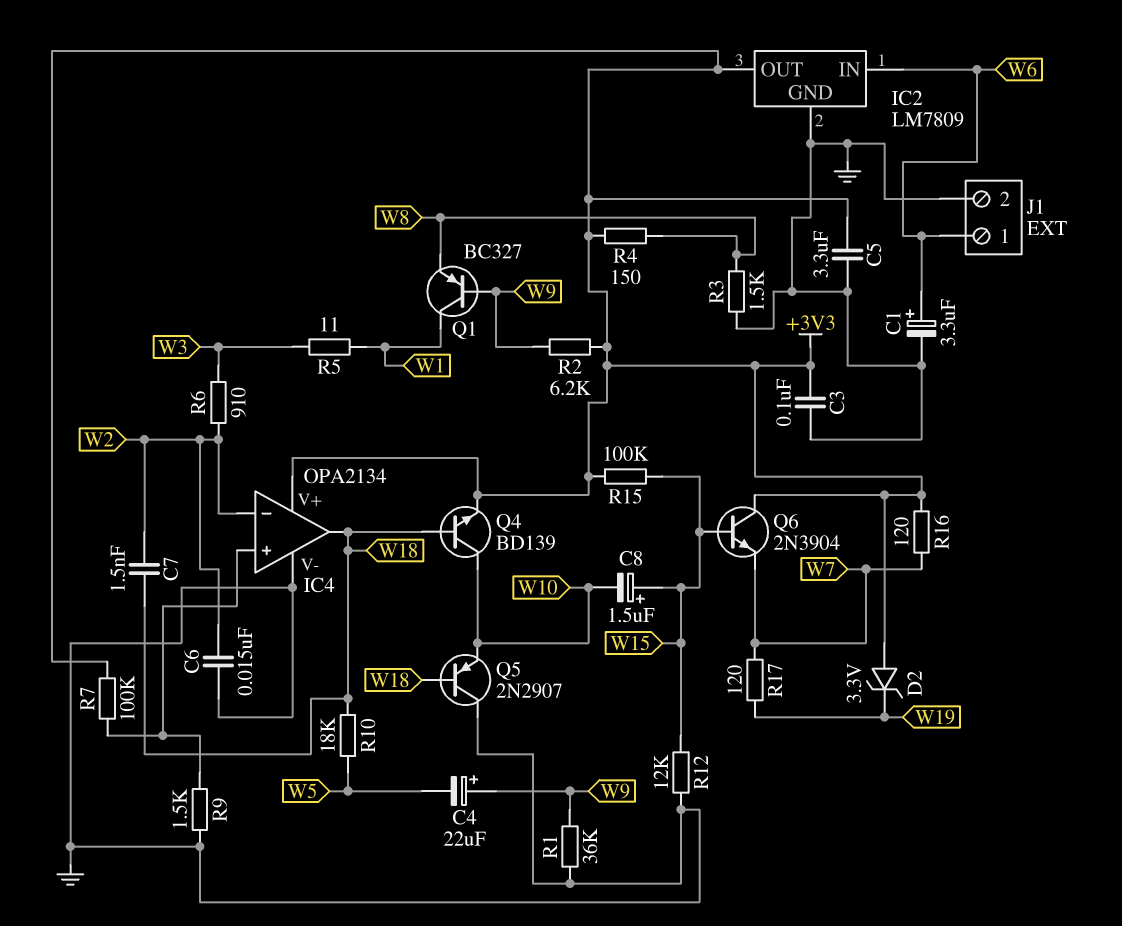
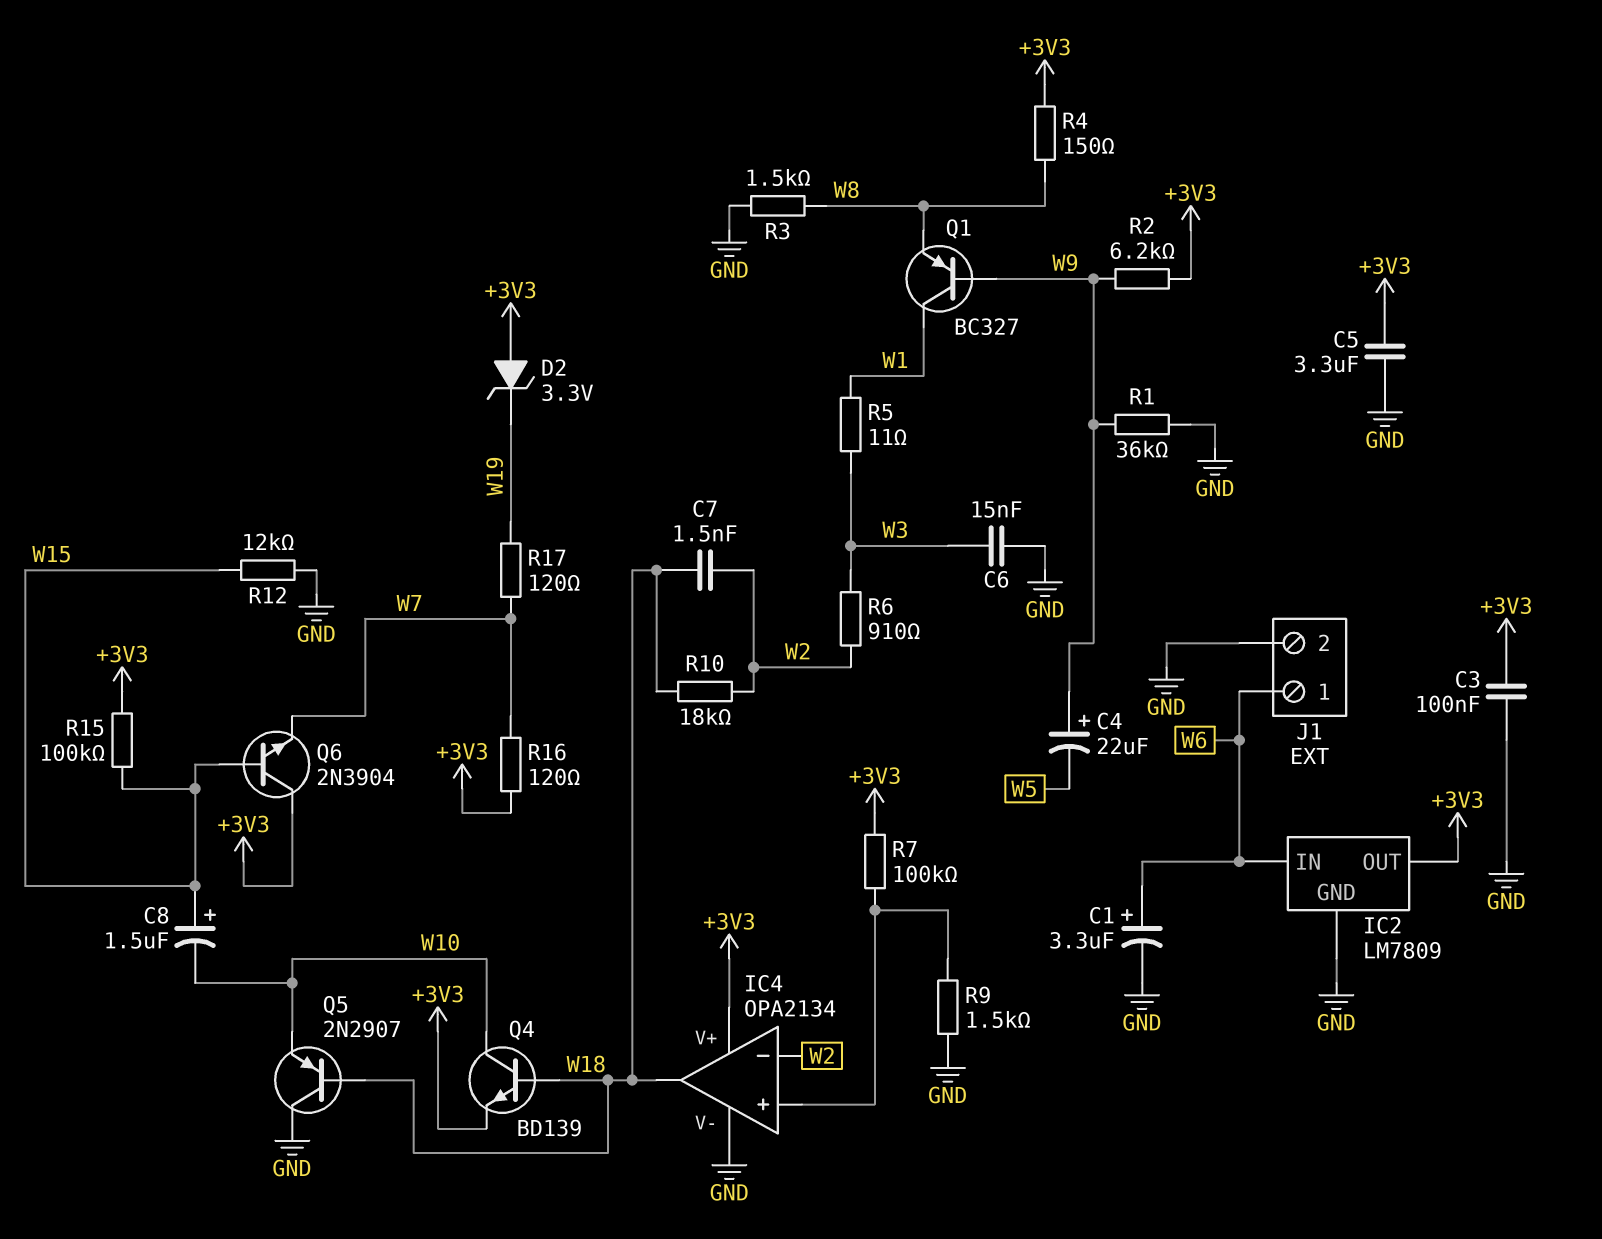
C6: 15nF (GND, W2) -> 15nF (GND, W3)
R10: 18k (W5, W18) -> 18k (W2, W18)

